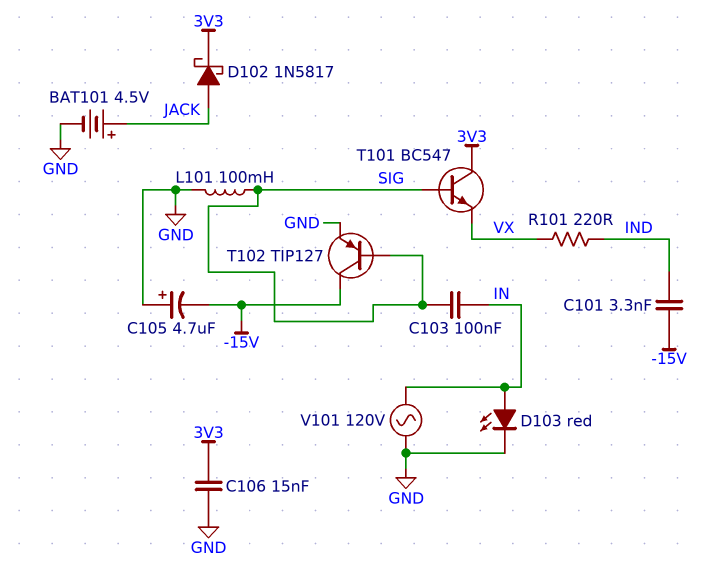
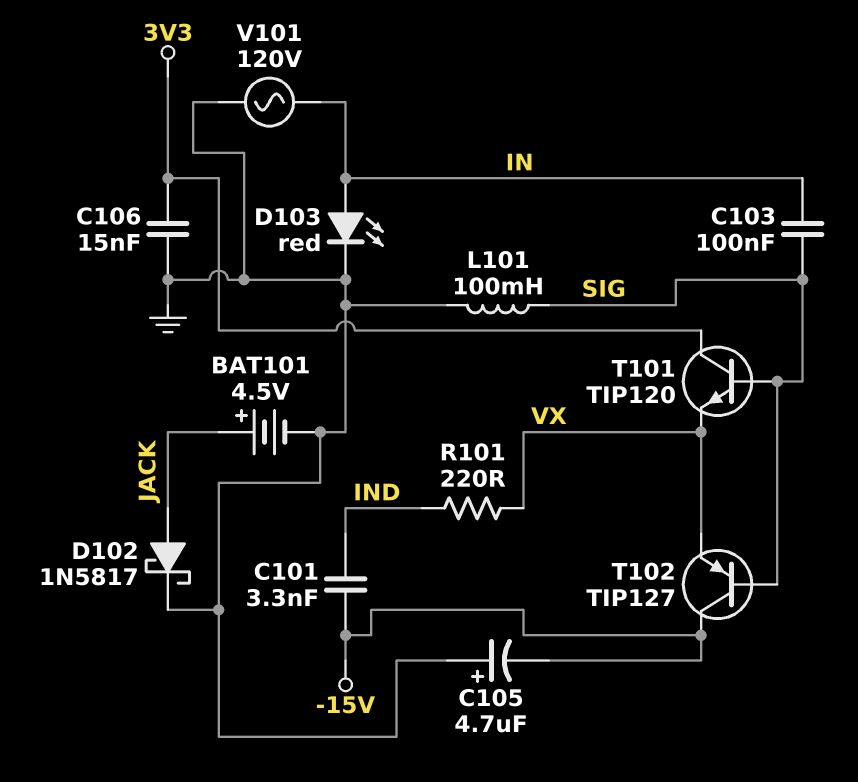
D102: schottky 1N5817 (A JACK, K 3V3) -> schottky 1N5817 (A JACK, K GND)
T101: NPN BC547 (B SIG, C 3V3, E VX) -> NPN TIP120 (B SIG, C 3V3, E VX)
T102: PNP TIP127 (B SIG, C -15V, E GND) -> PNP TIP127 (B SIG, C -15V, E VX)

